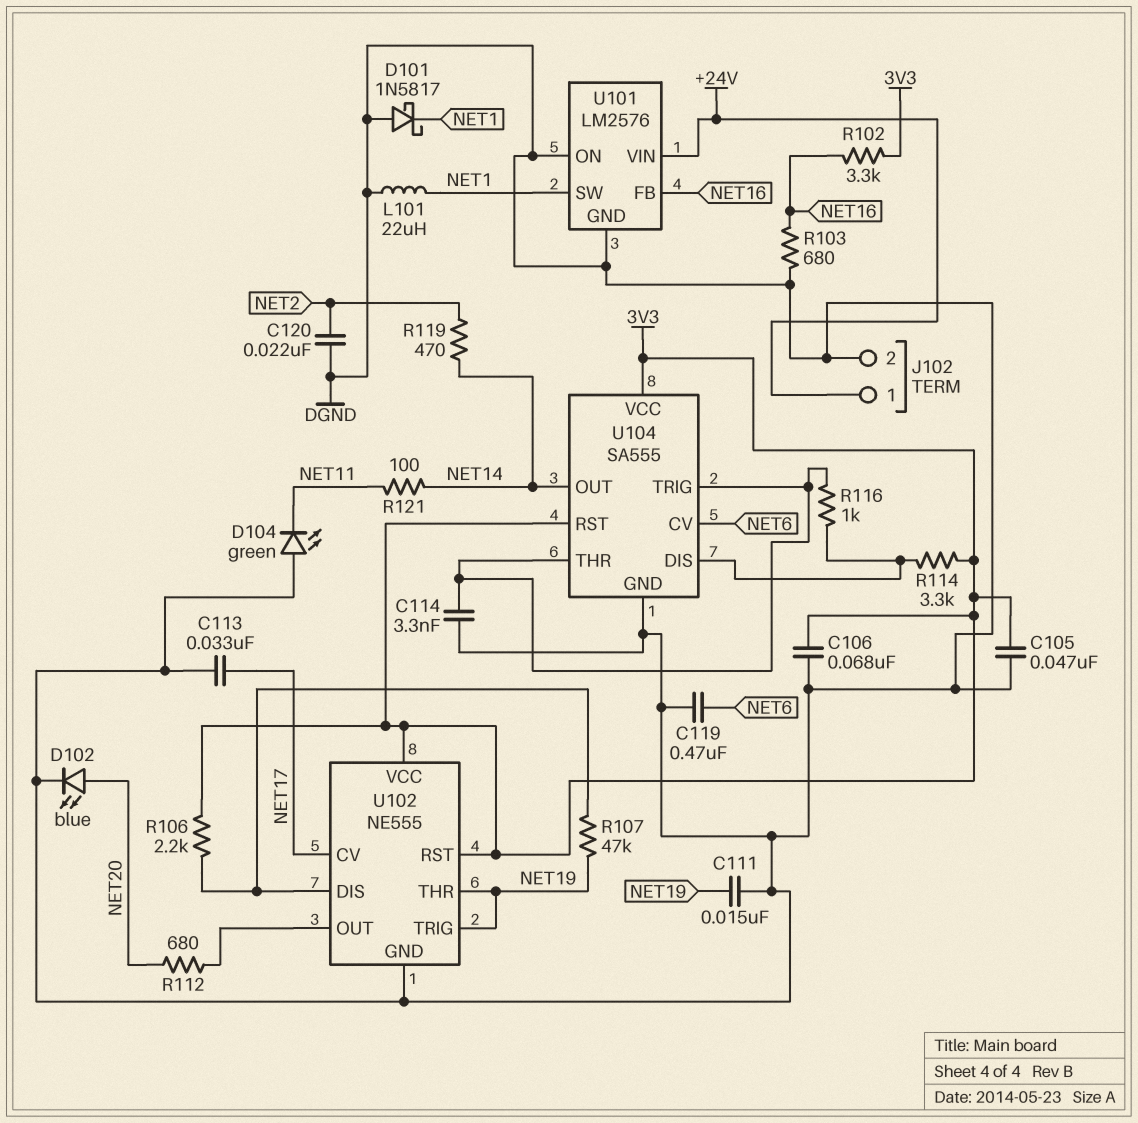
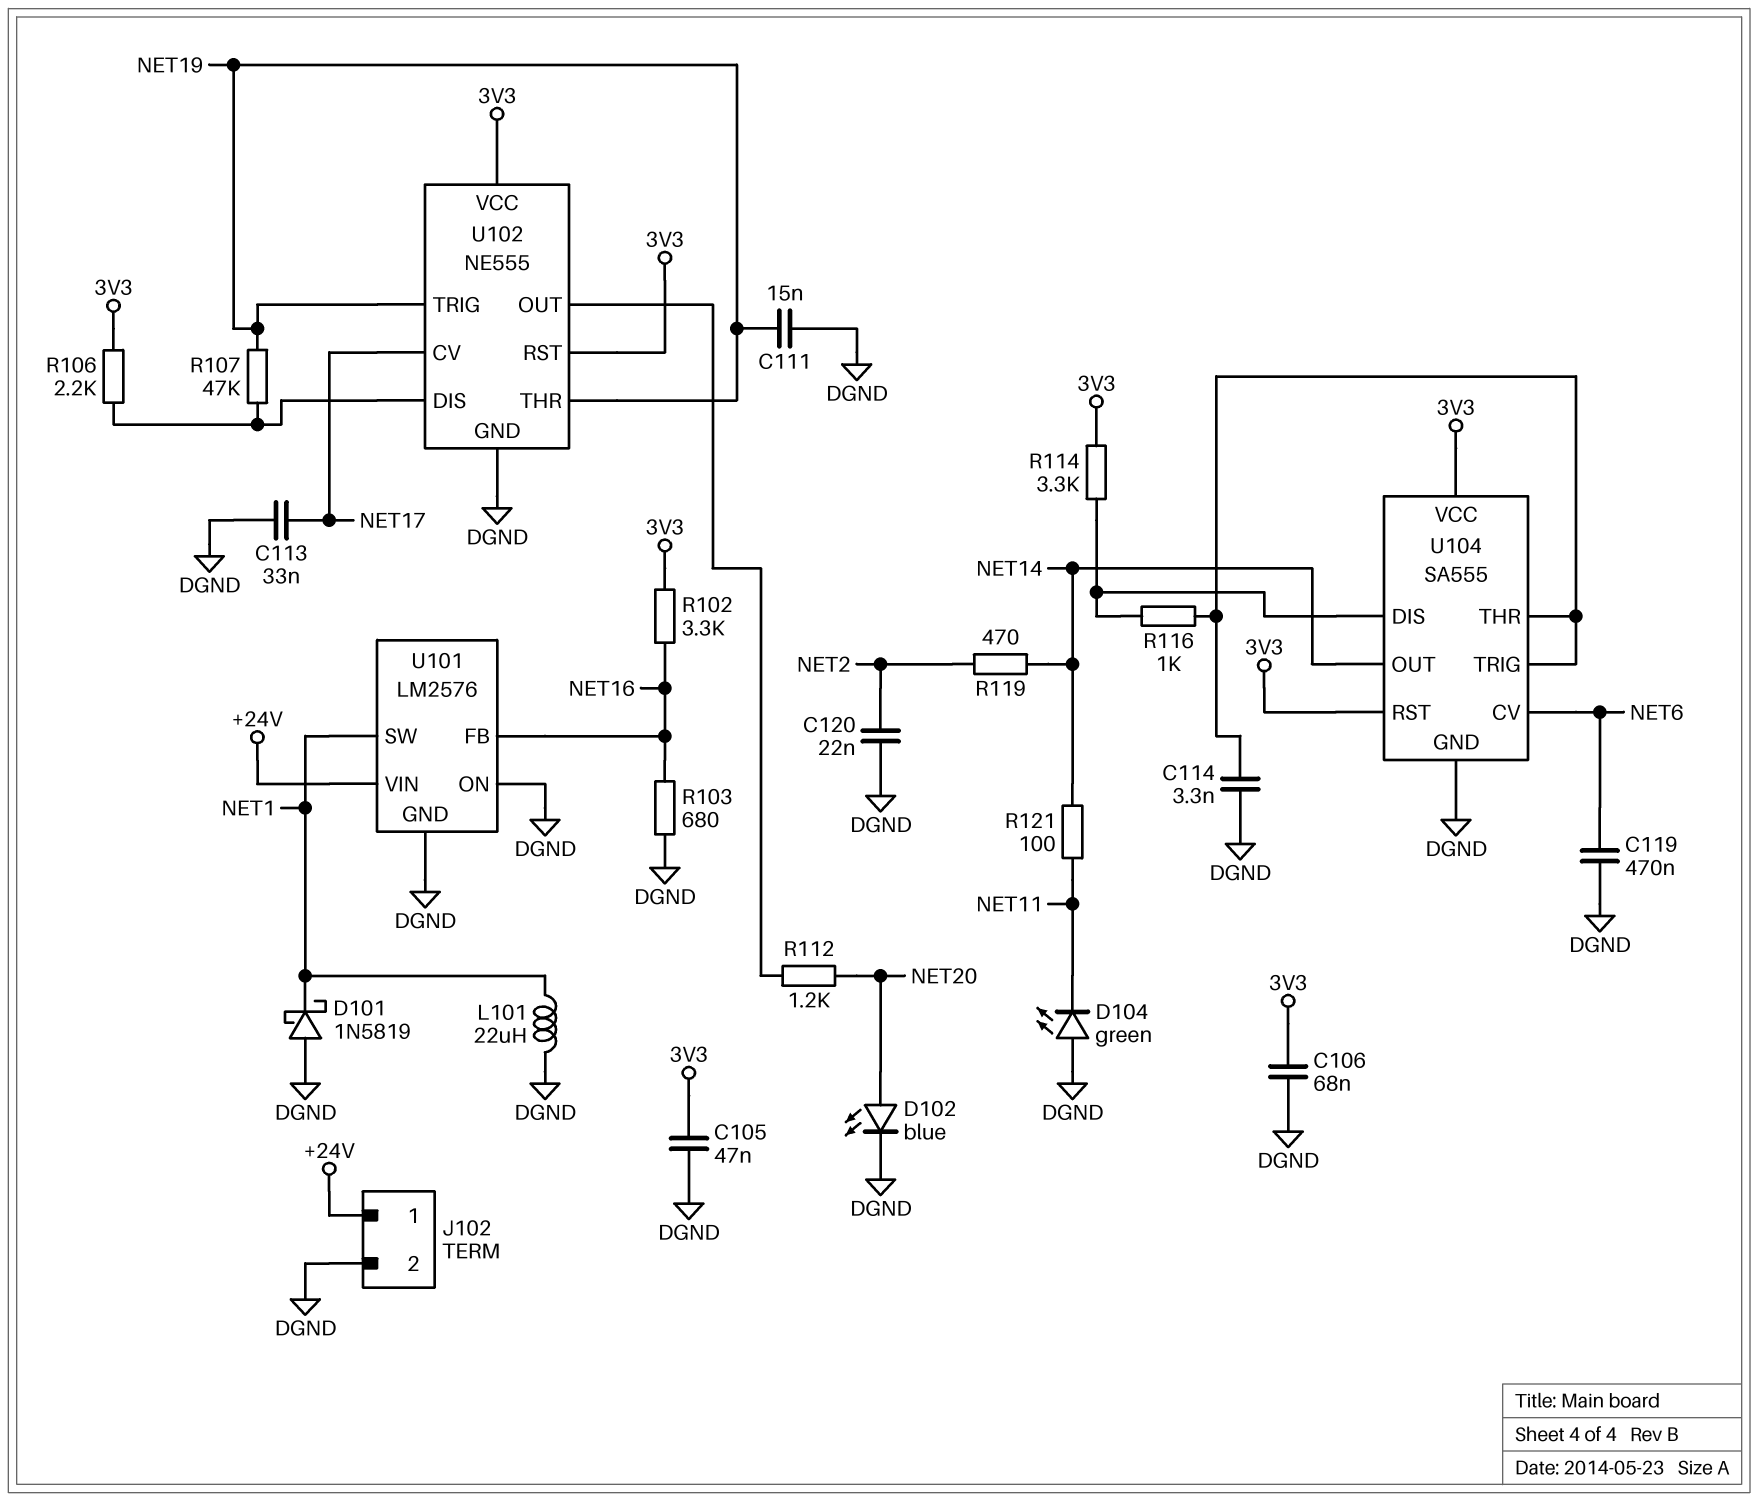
D101: schottky 1N5817 (A DGND, K NET1) -> schottky 1N5819 (A DGND, K NET1)
R112: 680 (NET20, U102/OUT) -> 1.2k (NET20, U102/OUT)

